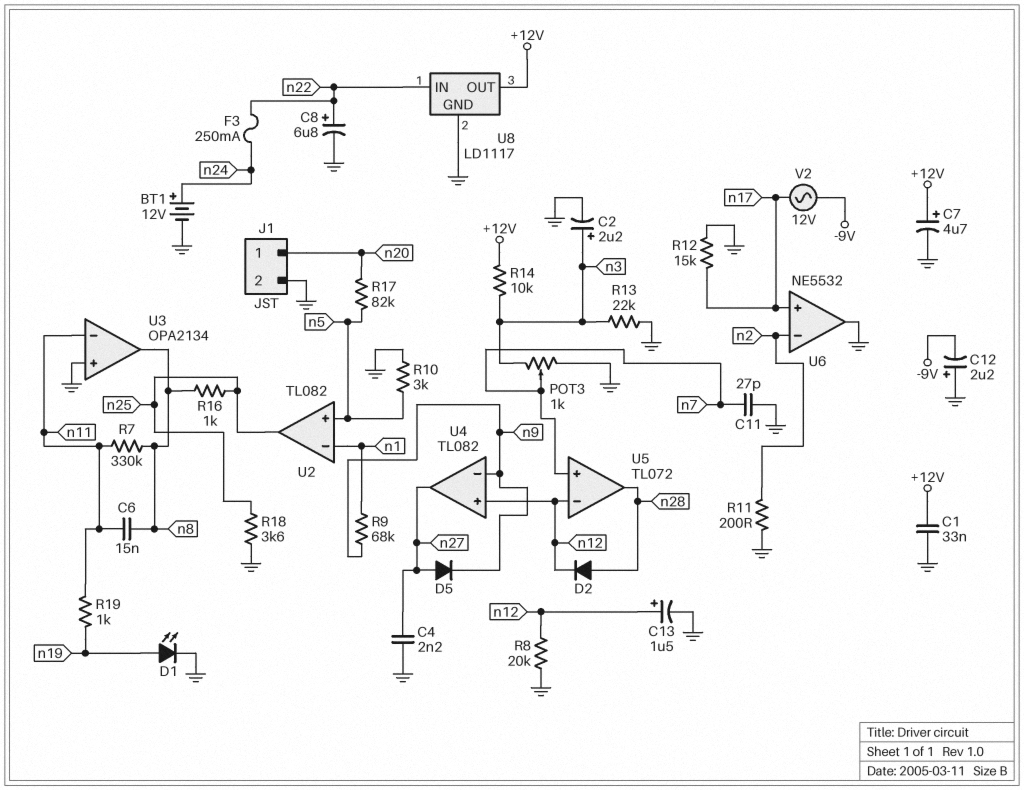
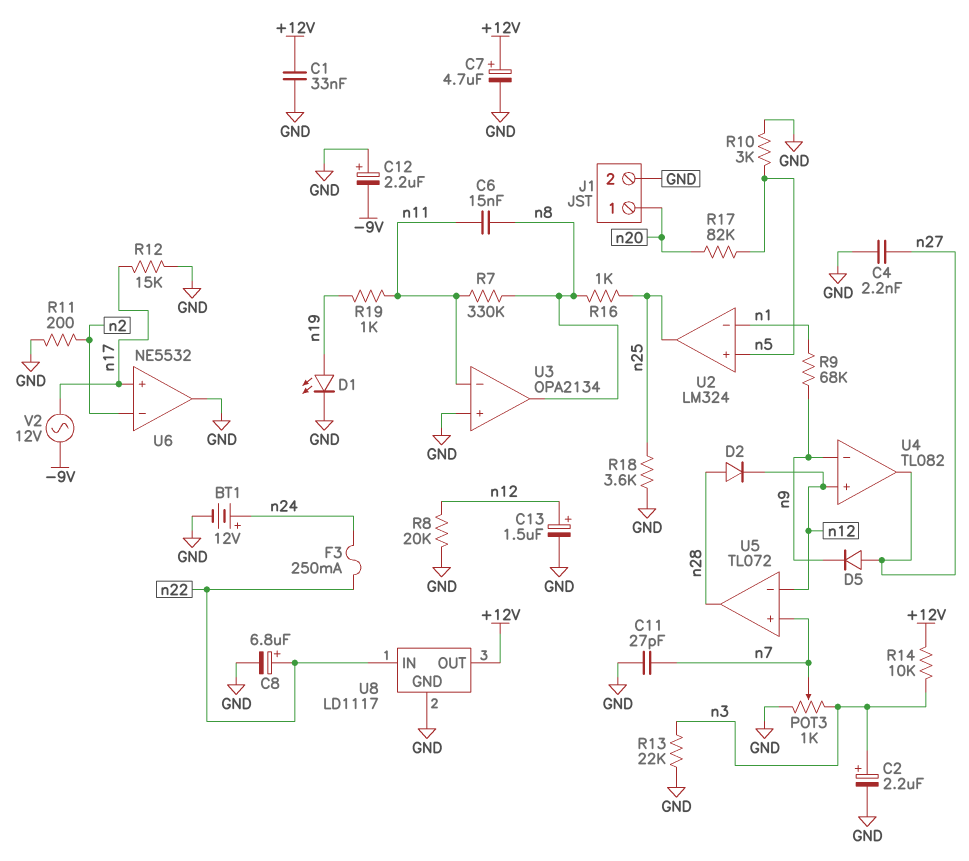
U2: TL082 -> LM324

